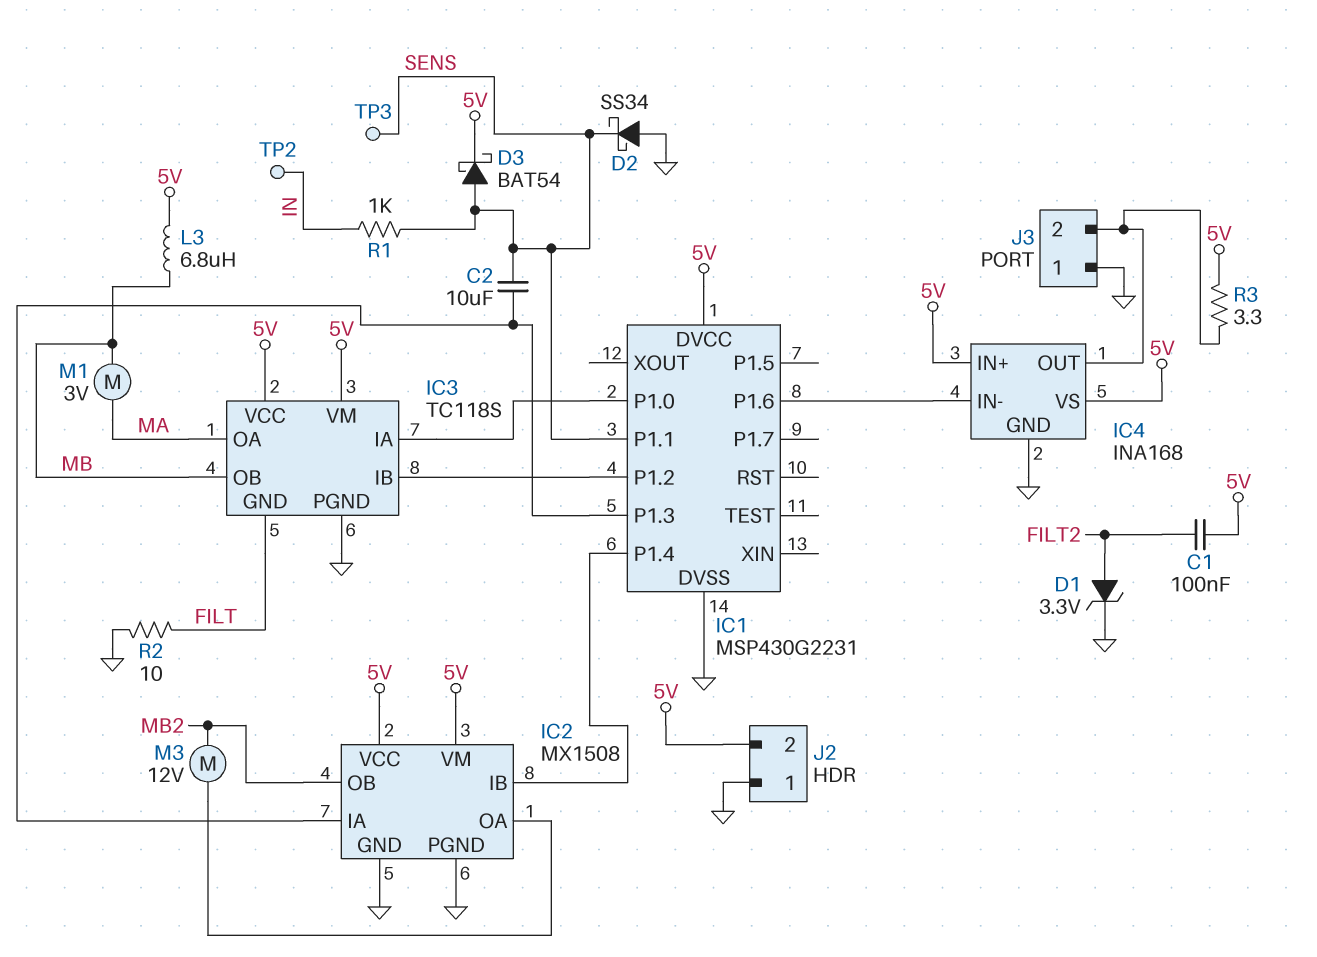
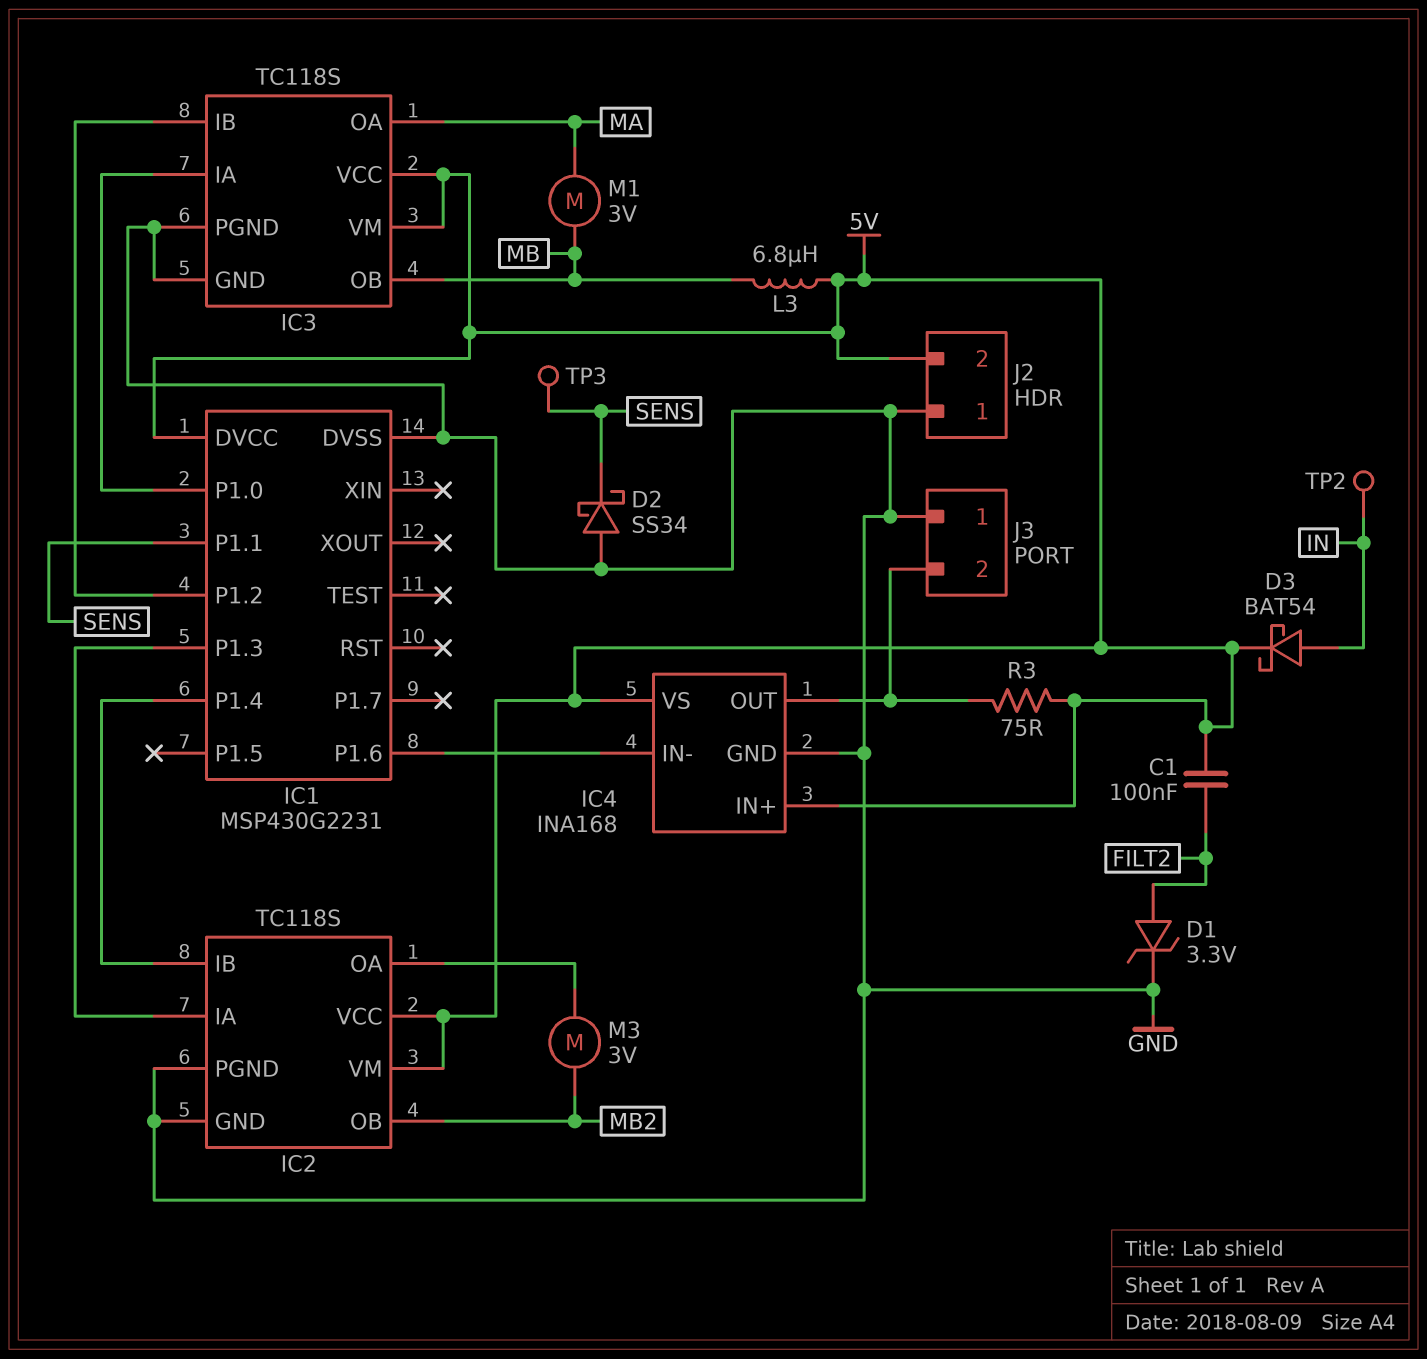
C2: 10uF (IC1/P1.3, SENS) -> none
D3: schottky BAT54 (A SENS, K 5V) -> schottky BAT54 (A IN, K 5V)
IC2: MX1508 -> TC118S
IC3 pin GND: FILT -> GND
M3: motor 12V (IC2/OA, MB2) -> motor 3V (IC2/OA, MB2)
R1: 1k (IN, SENS) -> none
R2: 10 (FILT, GND) -> none
R3: 3.3 (5V, IC4/OUT) -> 75 (5V, IC4/OUT)

